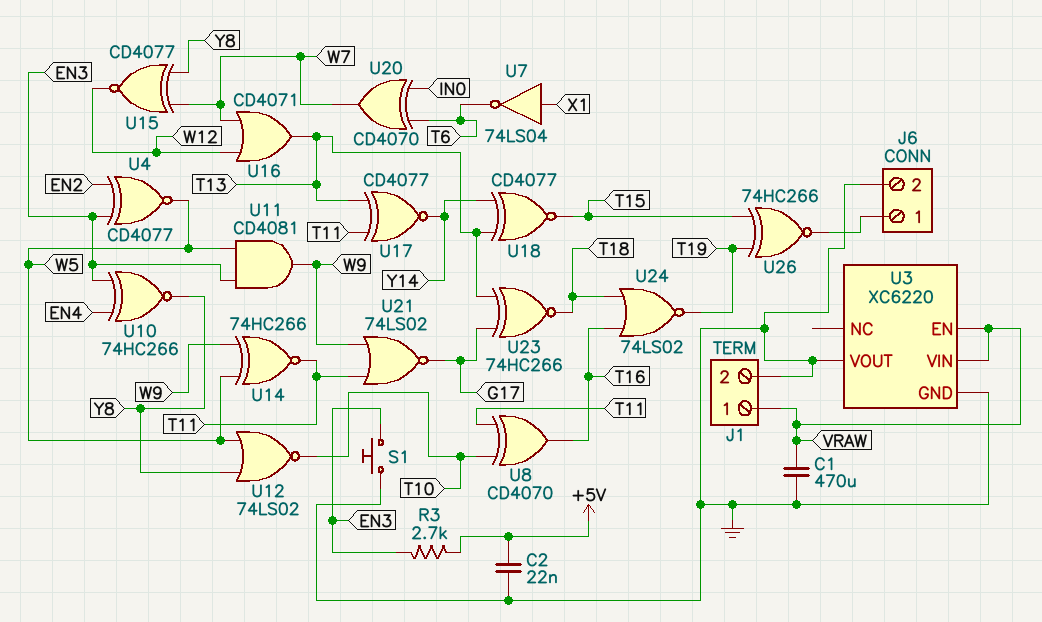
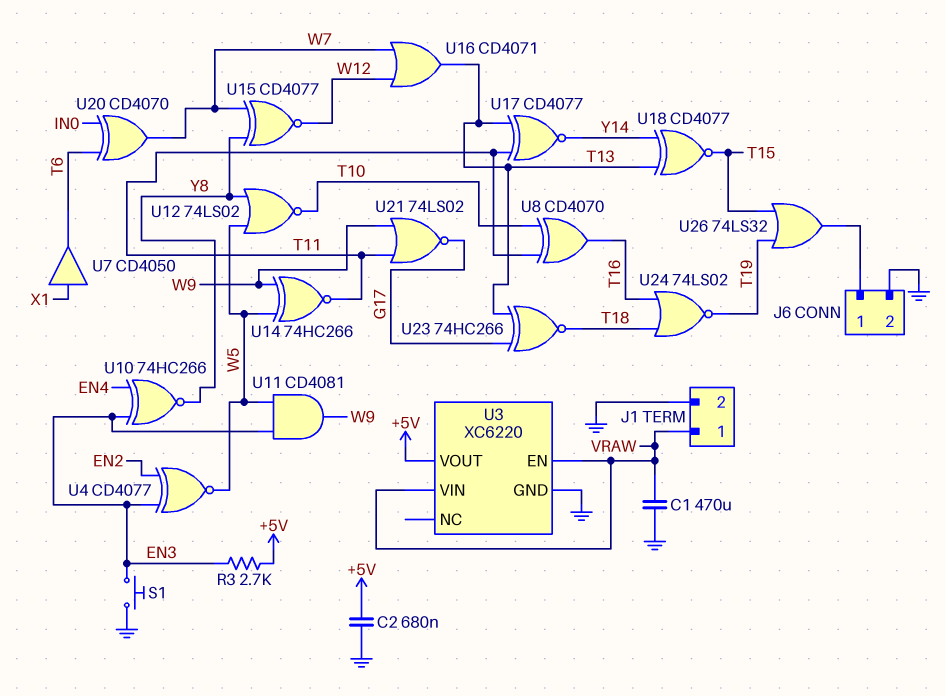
C2: 22nF (+5V, GND) -> 680nF (+5V, GND)
U3 pin VOUT: GND -> +5V
U7: NOT 74LS04 (in X1, out T6) -> buffer CD4050 (in X1, out T6)
U26: XNOR 74HC266 (in T15, in T19, out J6/1) -> OR 74LS32 (in T15, in T19, out J6/1)

